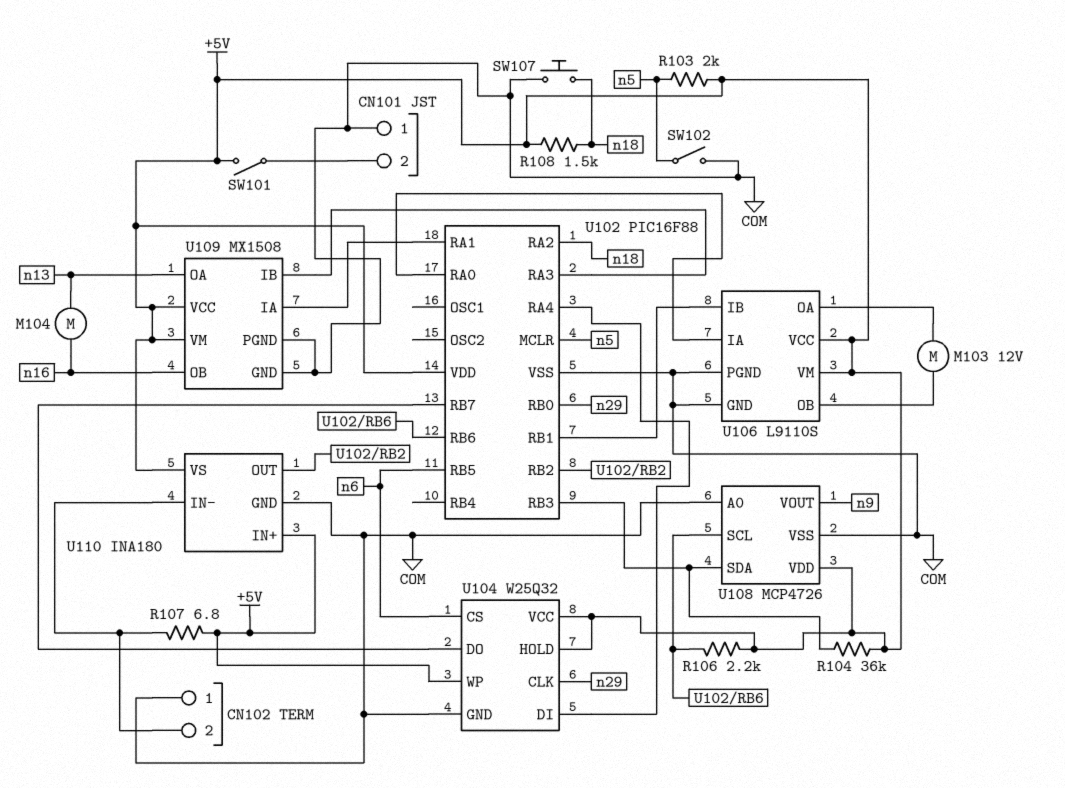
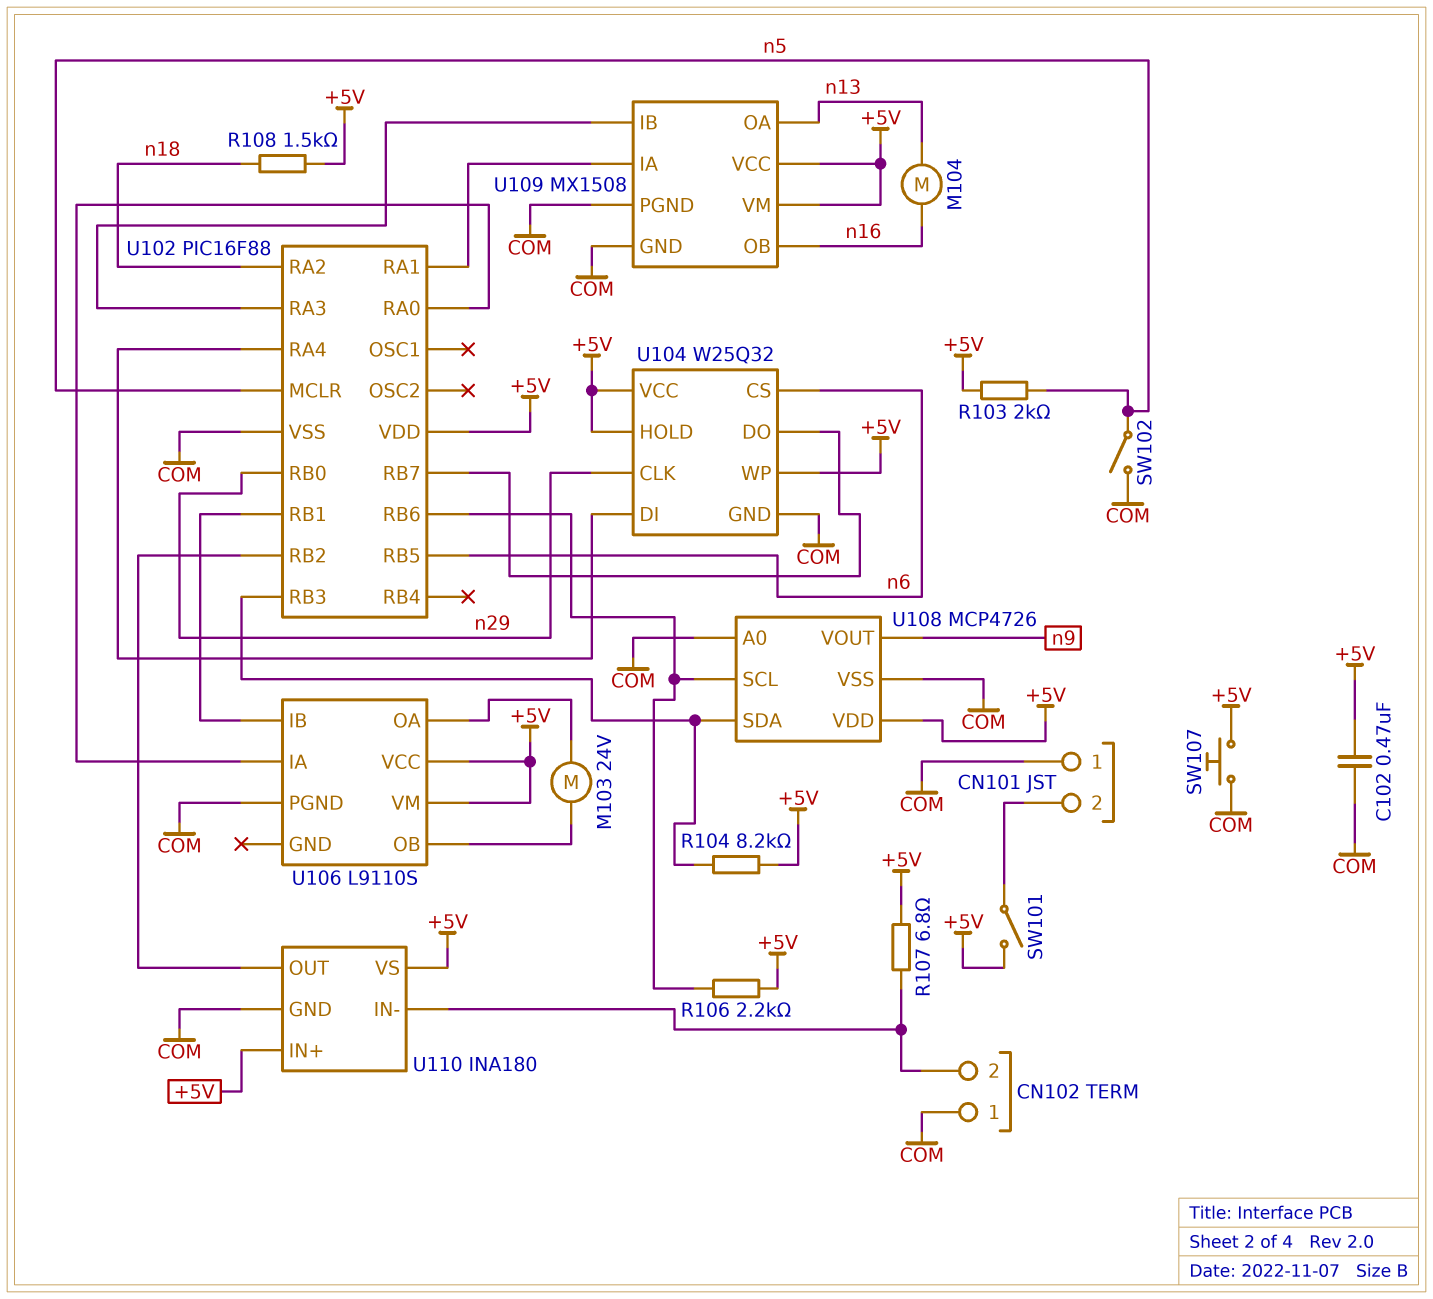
C102: none -> 470nF (+5V, COM)
M103: motor 12V (U106/OA, U106/OB) -> motor 24V (U106/OA, U106/OB)
R104: 36k (+5V, U102/RB3) -> 8.2k (+5V, U102/RB3)
SW107: button (COM, n18) -> button (+5V, COM)
U106 pin GND: COM -> none

